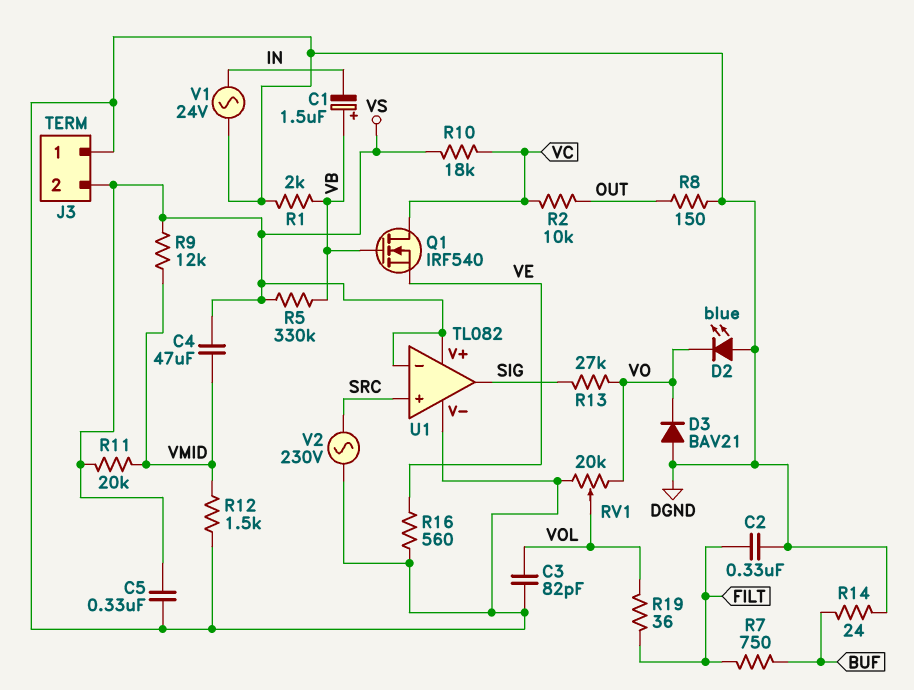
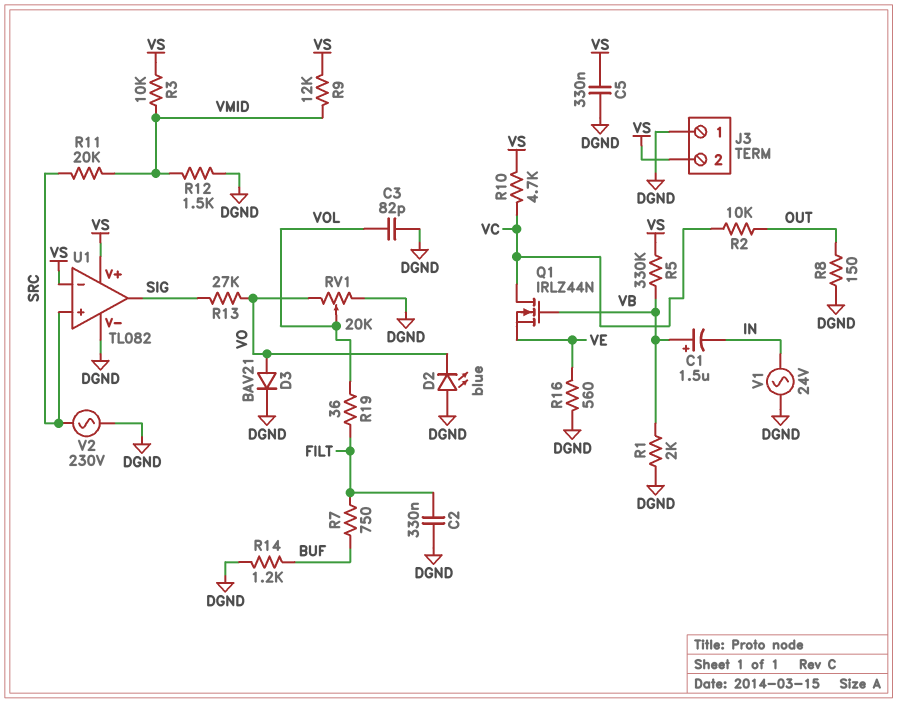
C4: 47uF (VMID, VS) -> none
D3: diode BAV21 (A DGND, K VO) -> diode BAV21 (A VO, K DGND)
Q1: NMOS IRF540 (G VB, D VC, S VE) -> NMOS IRLZ44N (G VB, D VC, S VE)
R3: none -> 10k (VMID, VS)
R10: 18k (VC, VS) -> 4.7k (VC, VS)
R11: 20k (VMID, VS) -> 20k (SRC, VMID)
R14: 24 (BUF, DGND) -> 1.2k (BUF, DGND)

